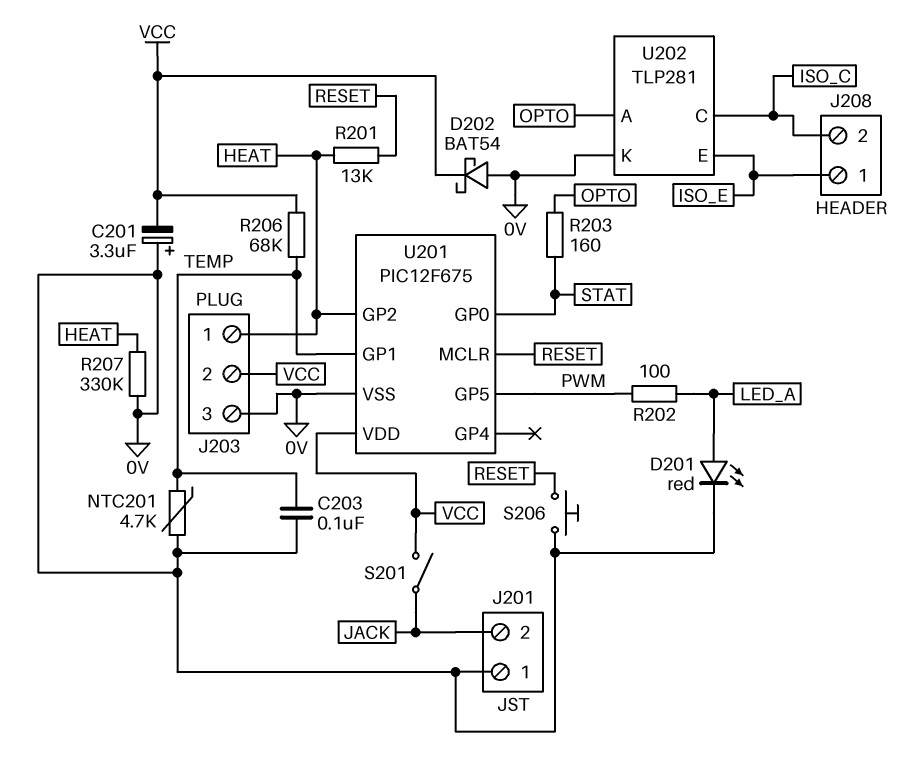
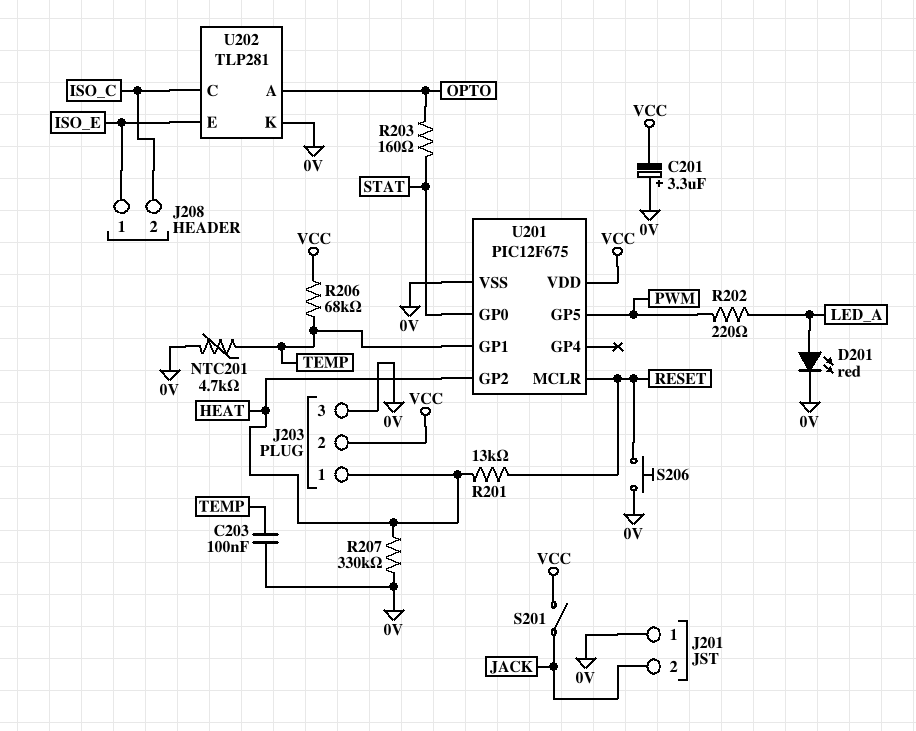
D202: schottky BAT54 (A 0V, K VCC) -> none
R202: 100 (LED_A, PWM) -> 220 (LED_A, PWM)

